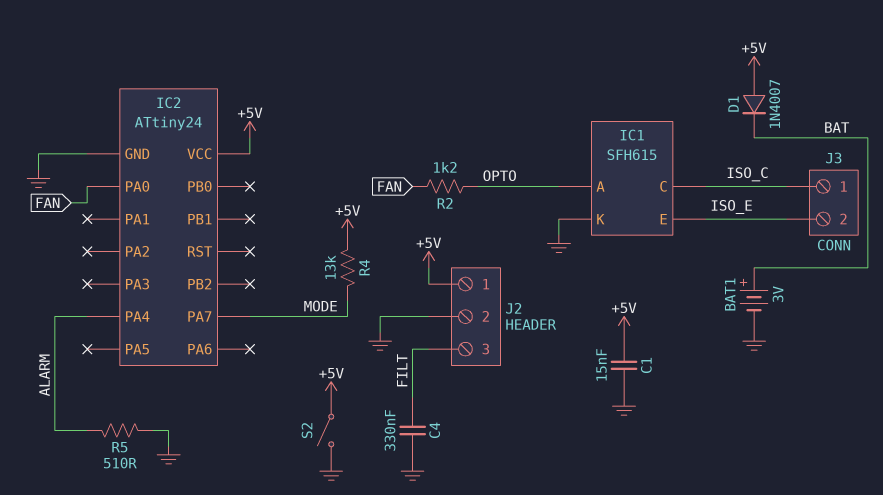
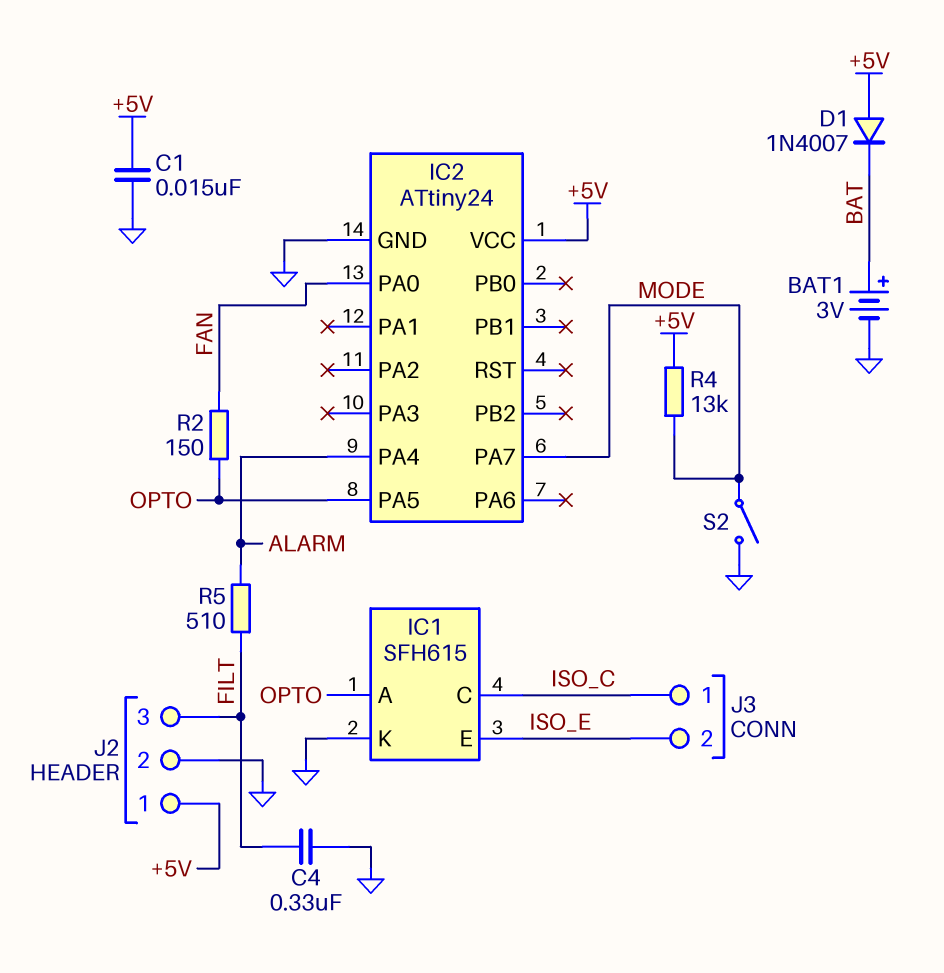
IC2 pin PA5: none -> OPTO
R2: 1.2k (FAN, OPTO) -> 150 (FAN, OPTO)
R5: 510 (ALARM, GND) -> 510 (ALARM, FILT)
S2: switch (+5V, GND) -> switch (GND, MODE)

